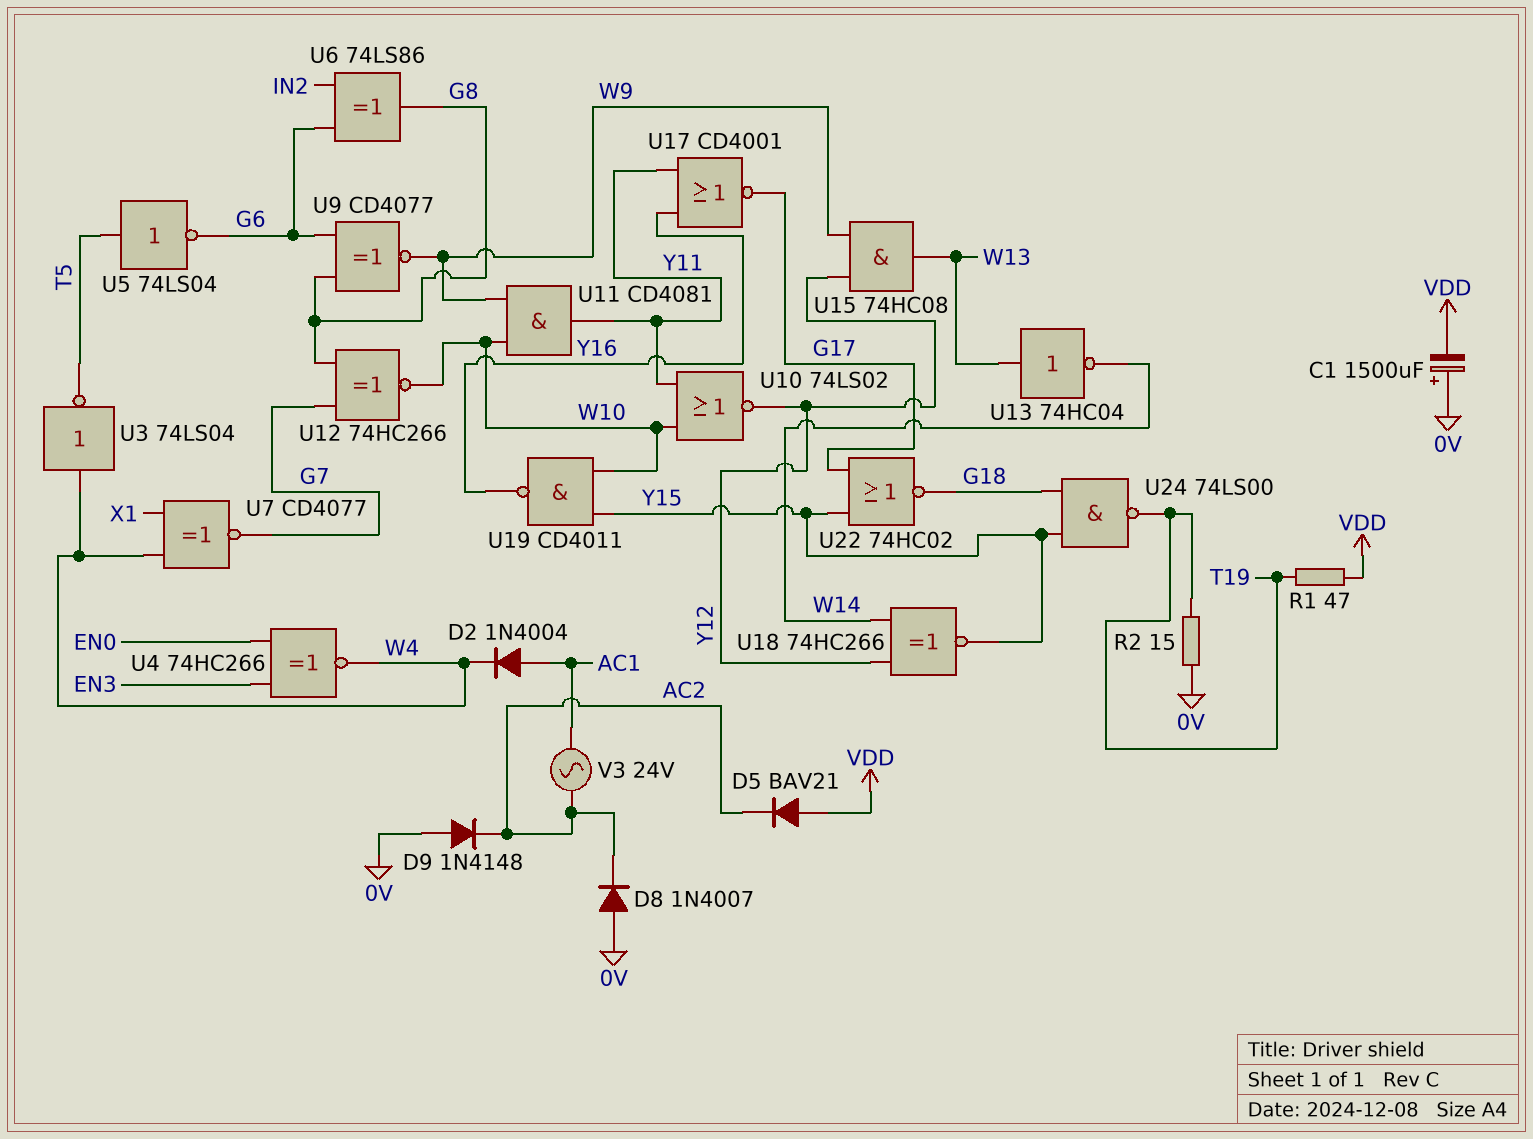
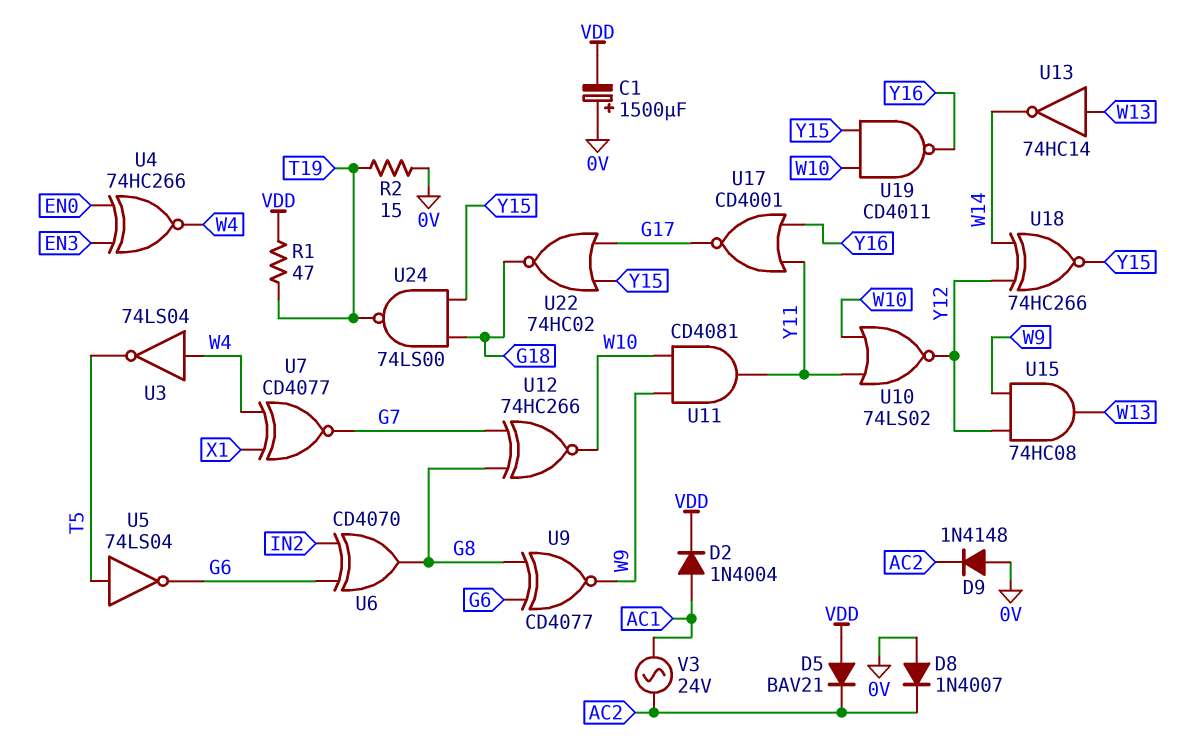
D2: diode 1N4004 (A AC1, K W4) -> diode 1N4004 (A AC1, K VDD)
U6: XOR 74LS86 (in G6, in IN2, out G8) -> XOR CD4070 (in G6, in IN2, out G8)
U13: NOT 74HC04 (in W13, out W14) -> NOT 74HC14 (in W13, out W14)

